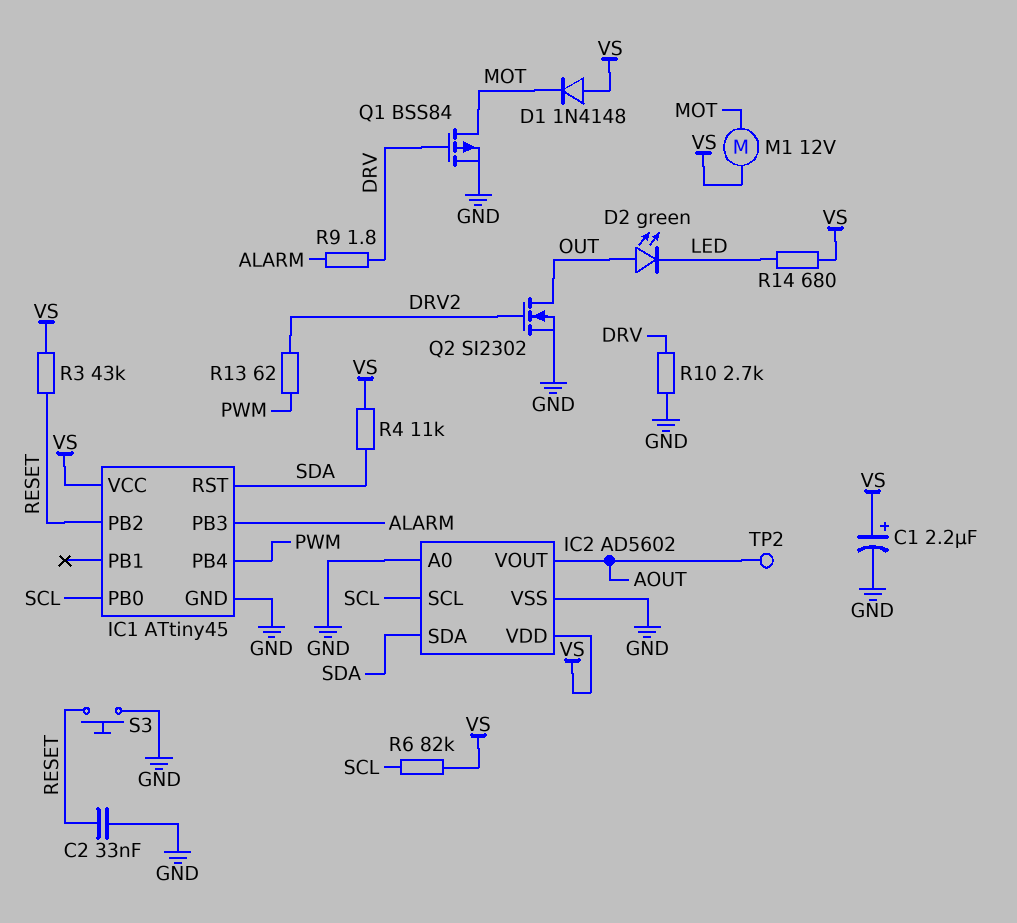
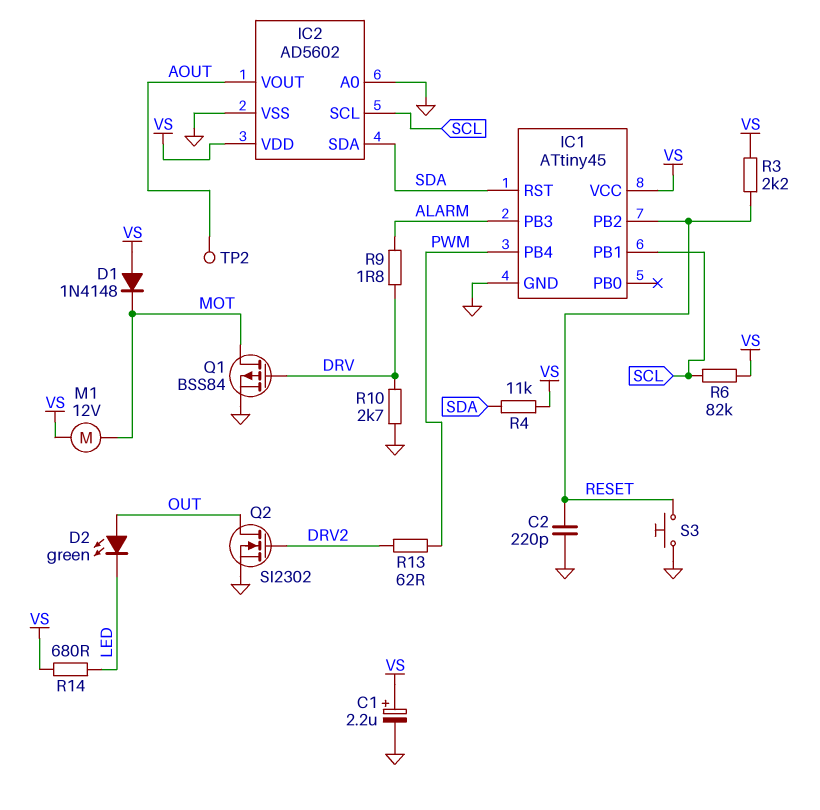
C2: 33nF (GND, RESET) -> 220pF (GND, RESET)
IC1 pin PB0: SCL -> none
IC1 pin PB1: none -> SCL
R3: 43k (RESET, VS) -> 2.2k (RESET, VS)

